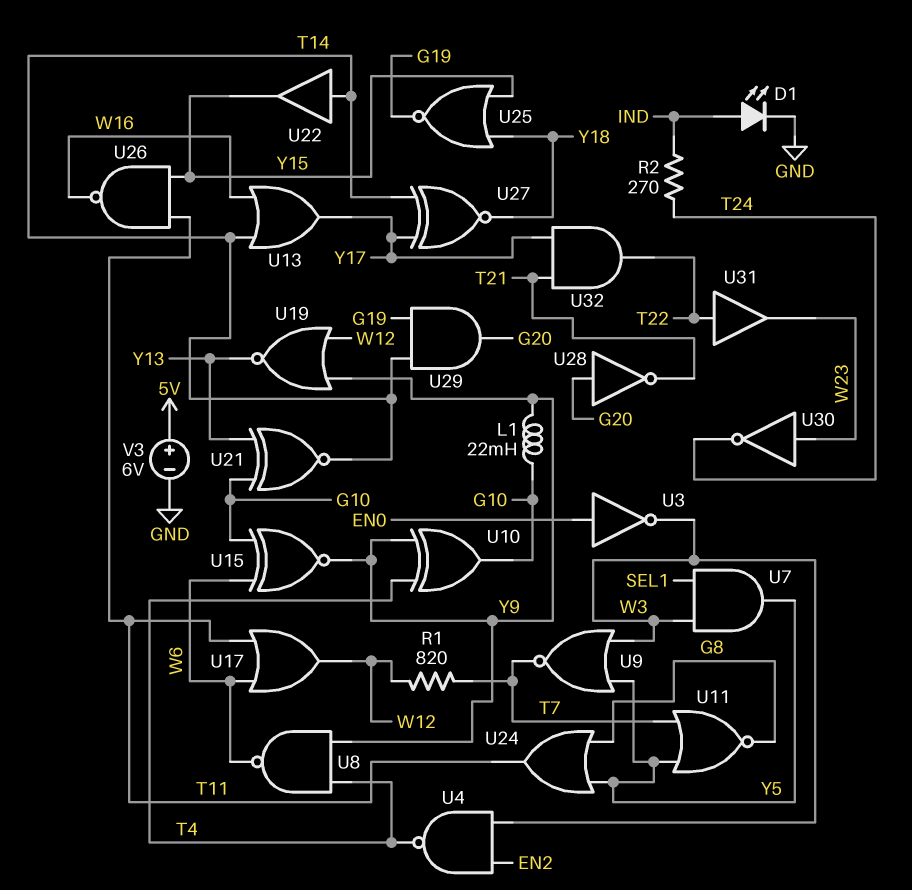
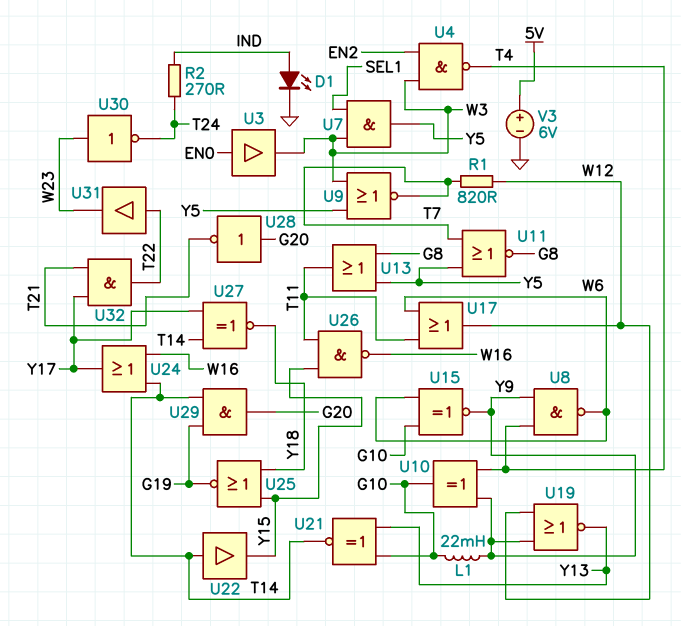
U3: NOT (in EN0, out W3) -> buffer (in EN0, out W3)
U13: OR (in T14, in W16, out Y17) -> OR (in G8, in Y5, out T11)
U24: OR (in G8, in Y5, out T11) -> OR (in T14, in W16, out Y17)

